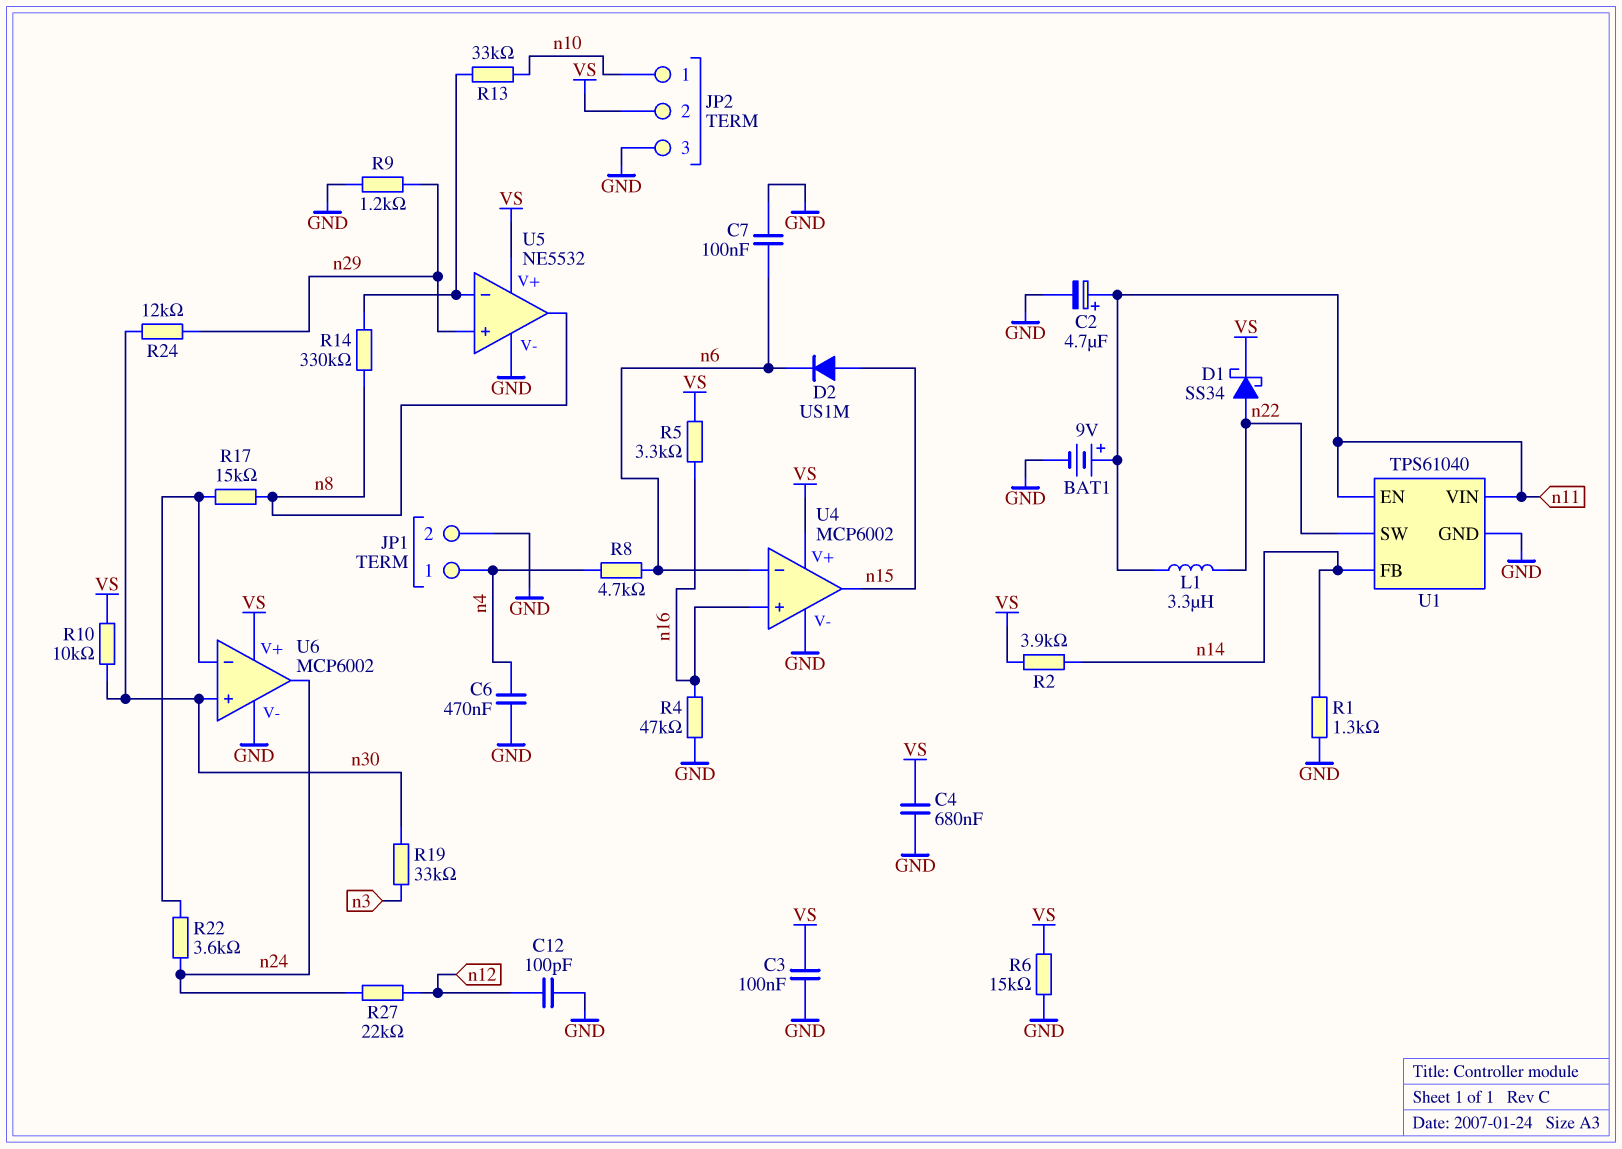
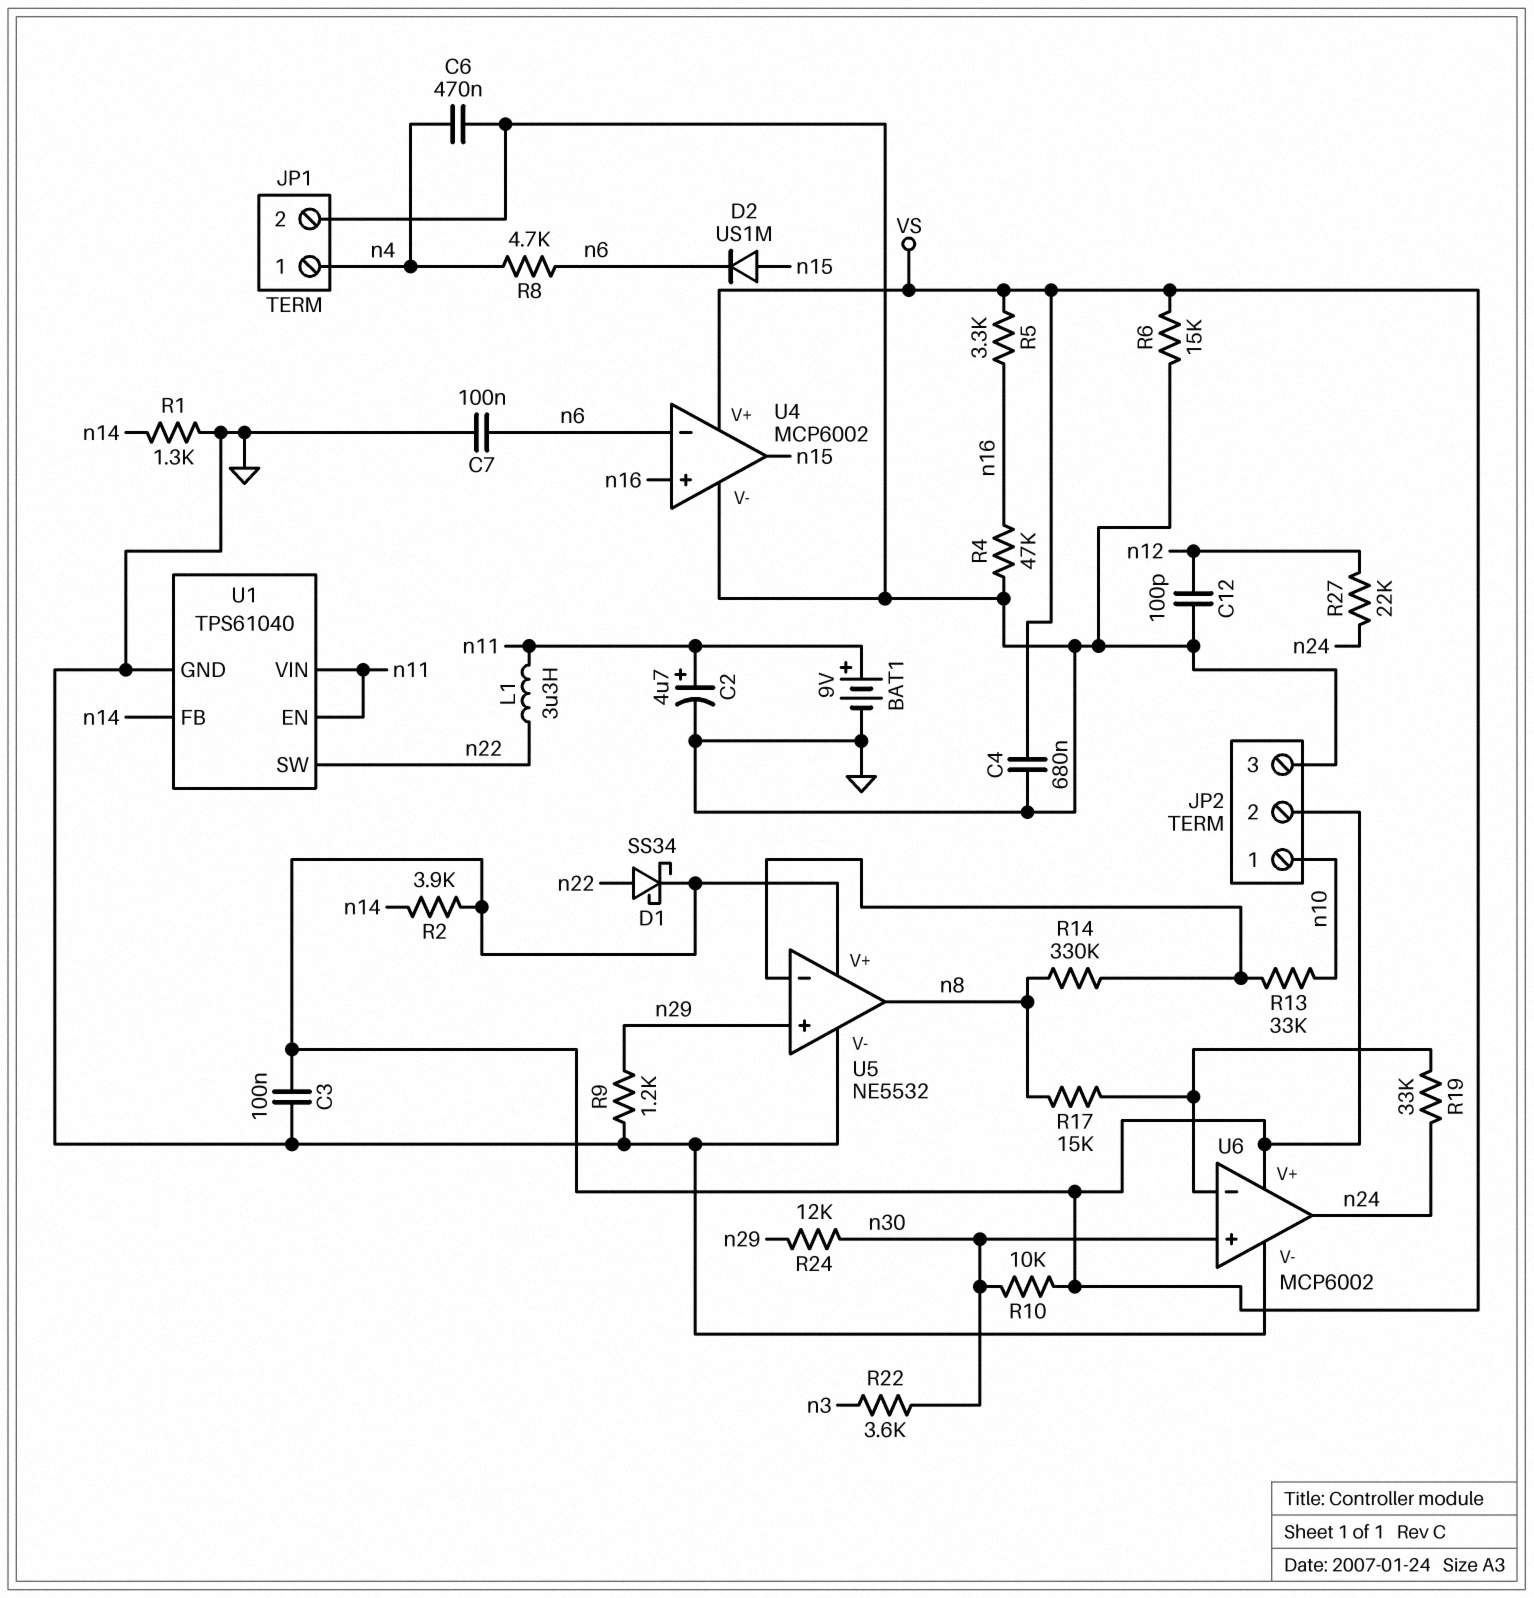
R19: 33k (n3, n30) -> 33k (U6/in-, n24)
R22: 3.6k (U6/in-, n24) -> 3.6k (n3, n30)

